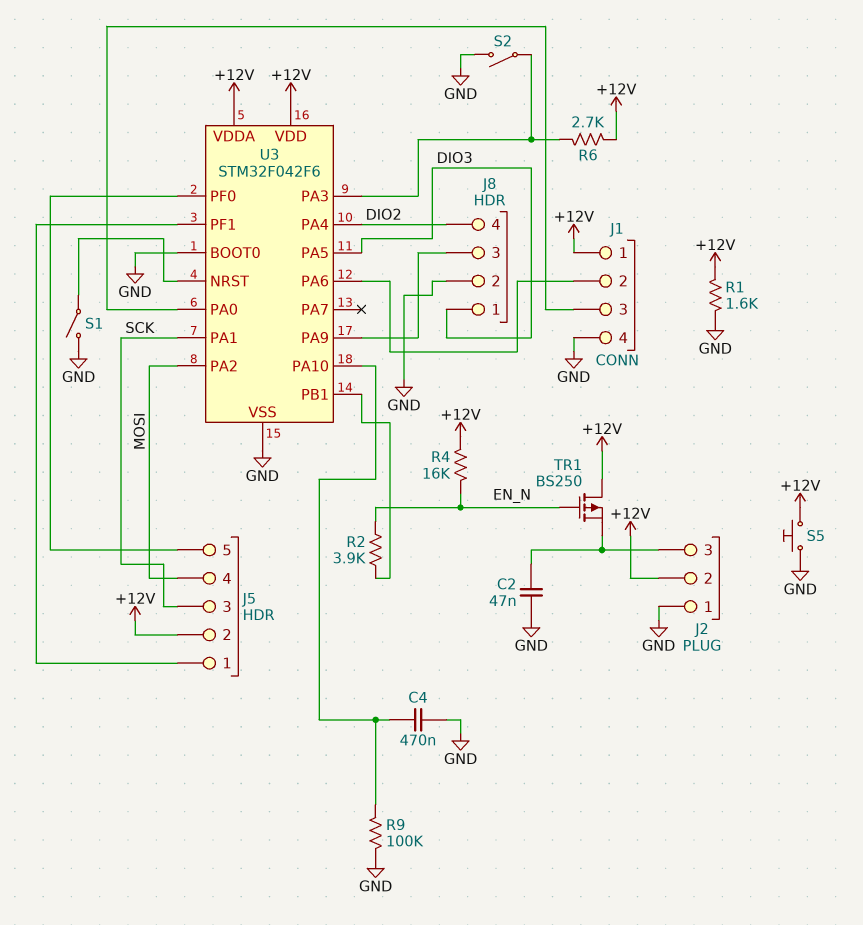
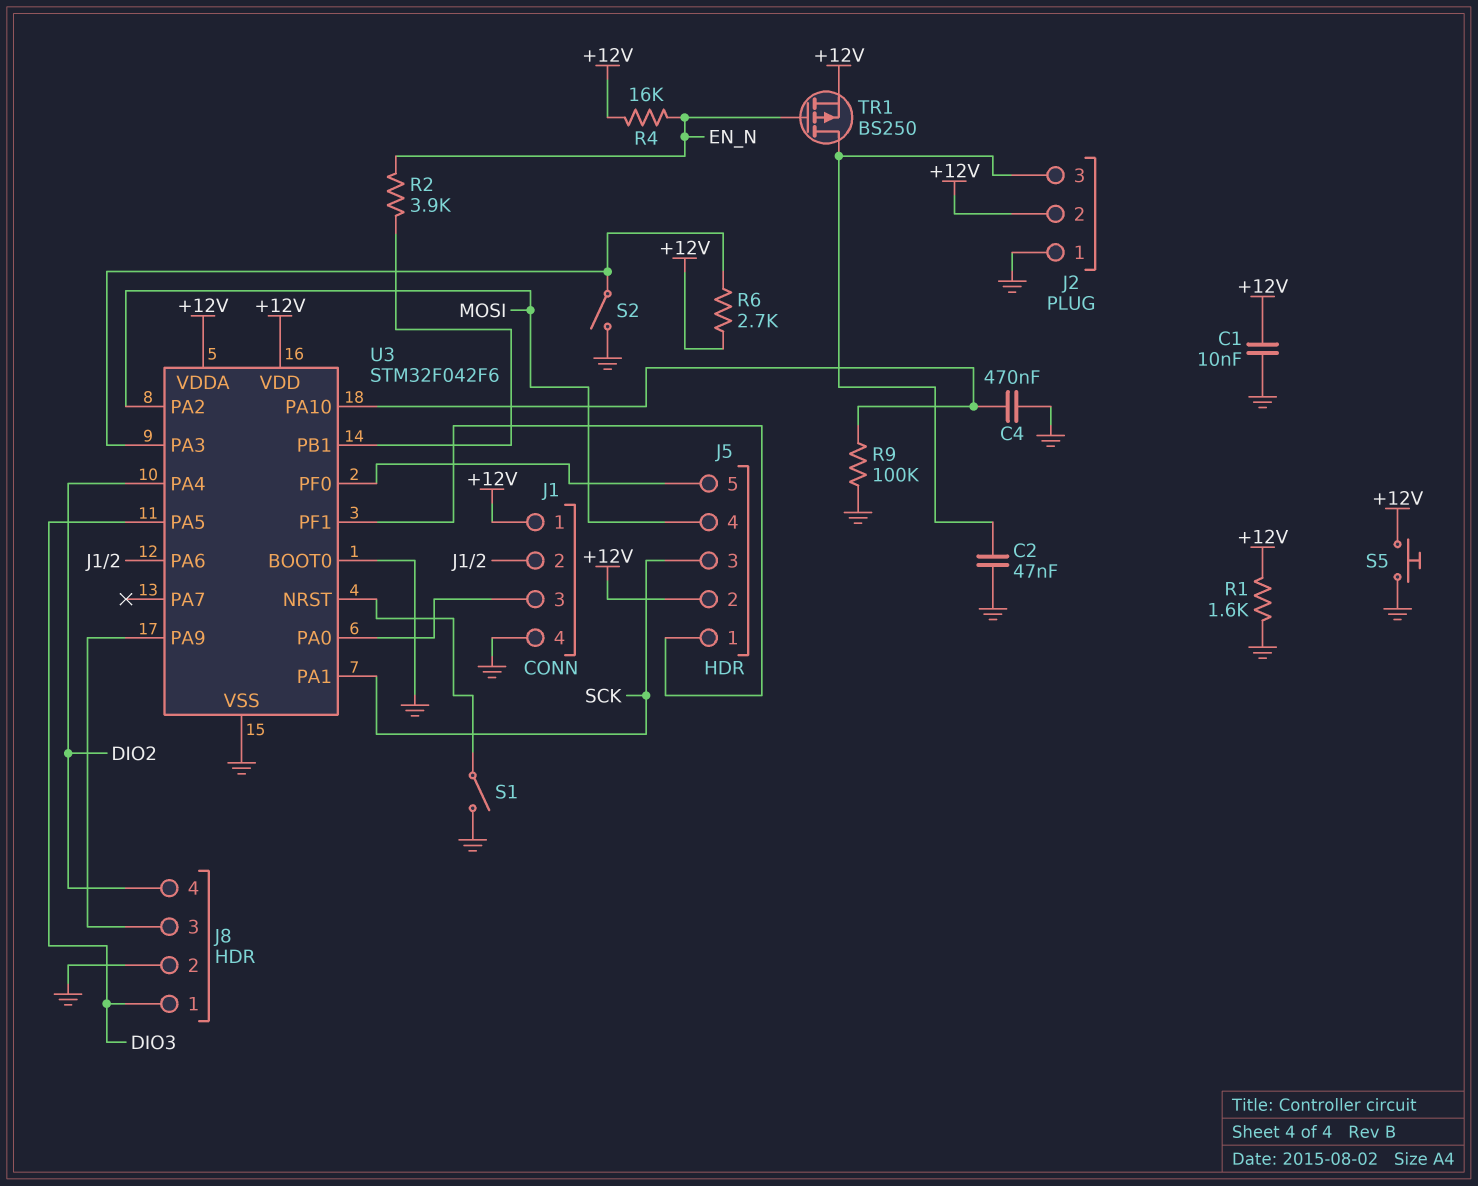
C1: none -> 10nF (+12V, GND)
TR1: PMOS BS250 (G EN_N, D +12V, S J2/3) -> PMOS BS250 (G EN_N, D J2/3, S +12V)

